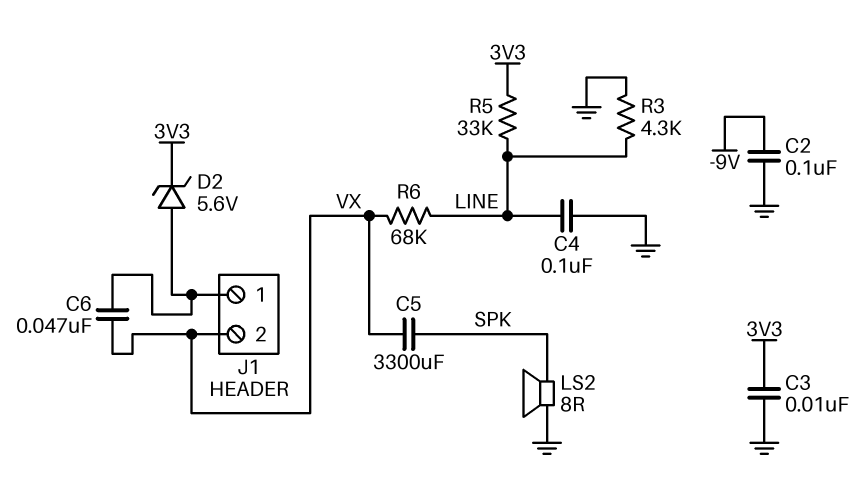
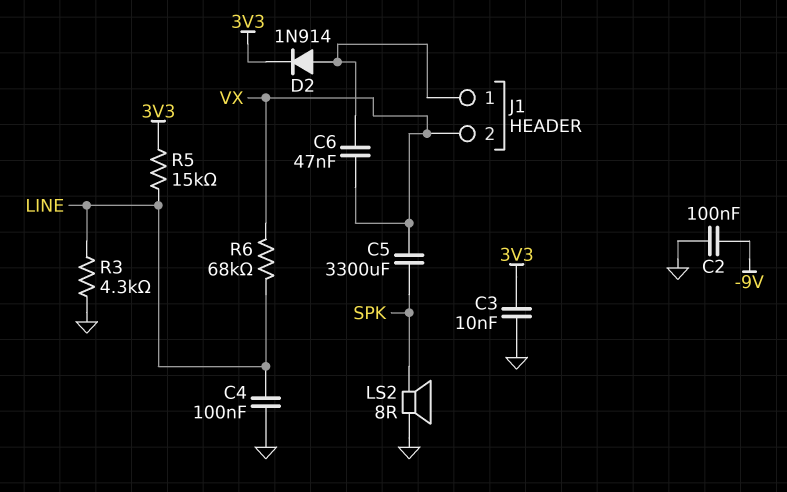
D2: zener 5.6V (A J1/1, K 3V3) -> diode 1N914 (A J1/1, K 3V3)
R5: 33k (3V3, LINE) -> 15k (3V3, LINE)

